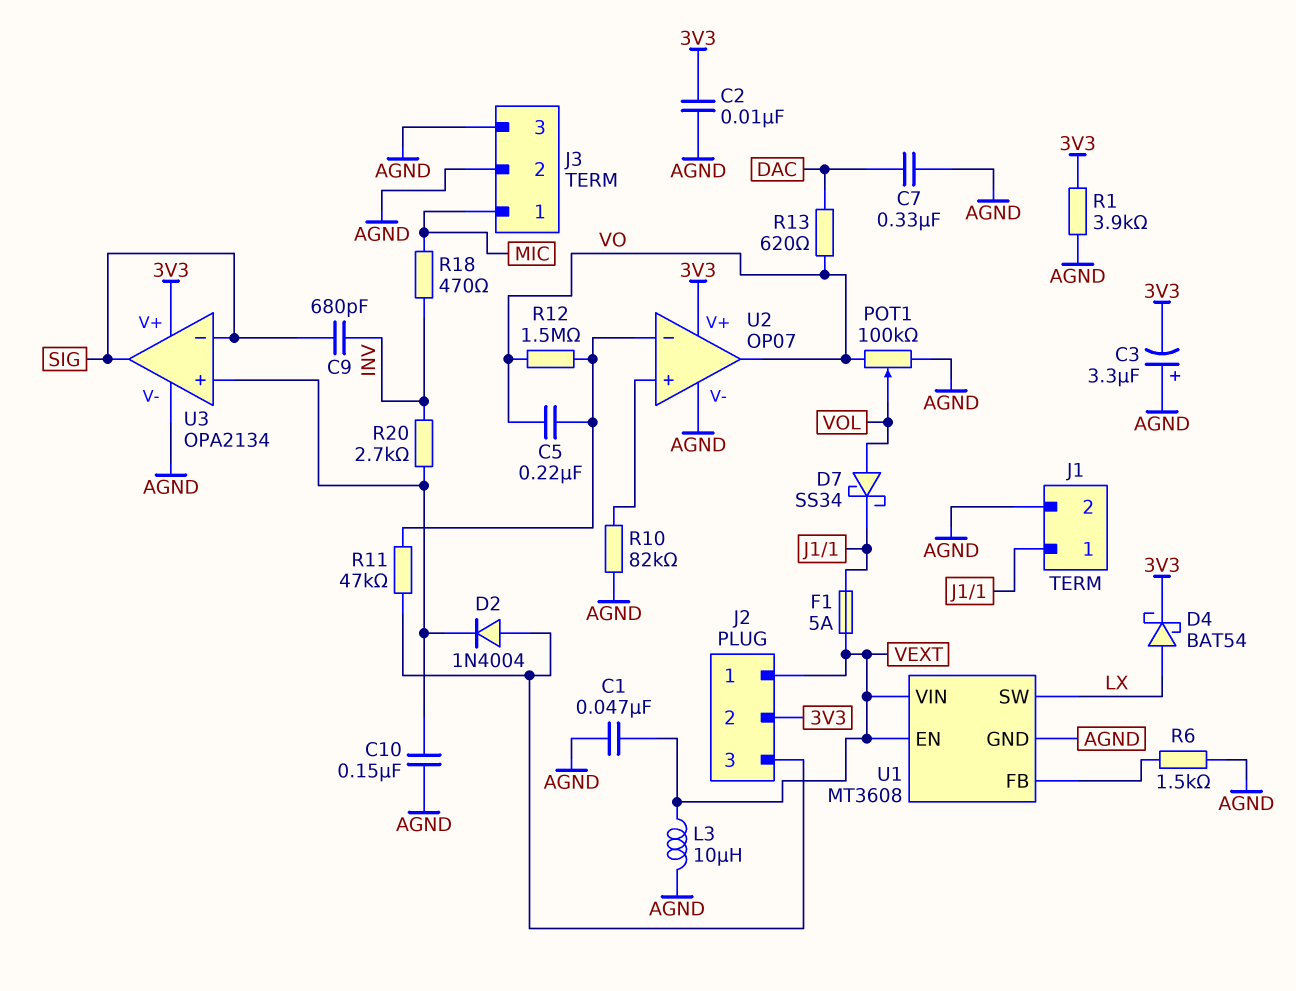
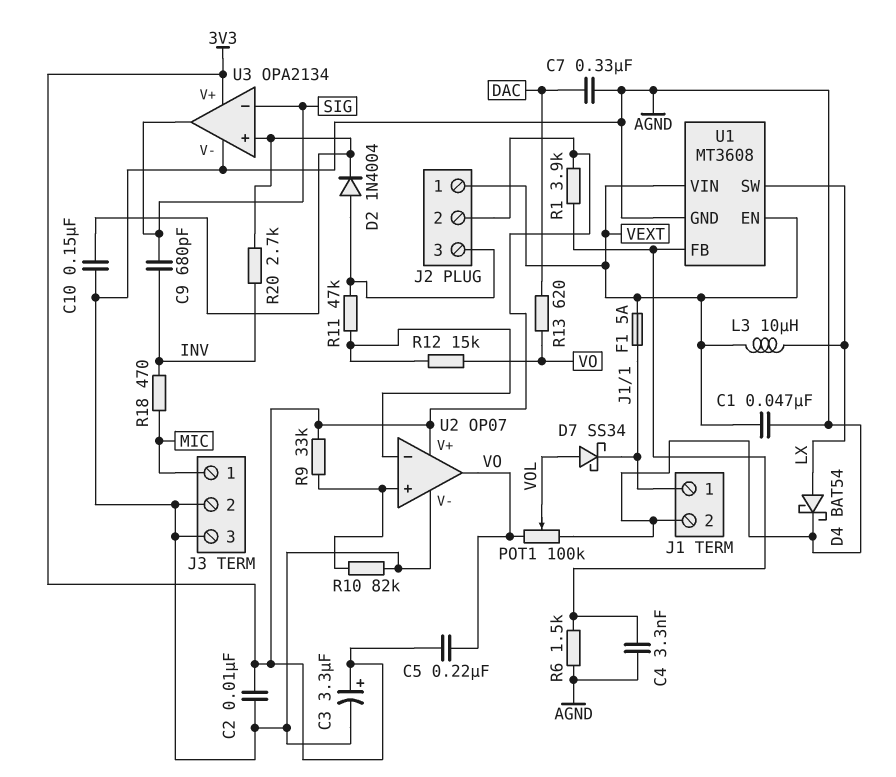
C3: 3.3uF (plus AGND, minus 3V3) -> 3.3uF (plus 3V3, minus AGND)
C4: none -> 3.3nF (AGND, U1/FB)
C5: 220nF (U2/in-, VO) -> 220nF (3V3, VO)
D4: schottky BAT54 (A LX, K 3V3) -> schottky BAT54 (A LX, K AGND)
L3: 10uH (AGND, VEXT) -> 10uH (LX, VEXT)
R1: 3.9k (3V3, AGND) -> 3.9k (3V3, U1/FB)
R9: none -> 33k (3V3, U2/in+)
R12: 1.5M (U2/in-, VO) -> 15k (U2/in-, VO)

